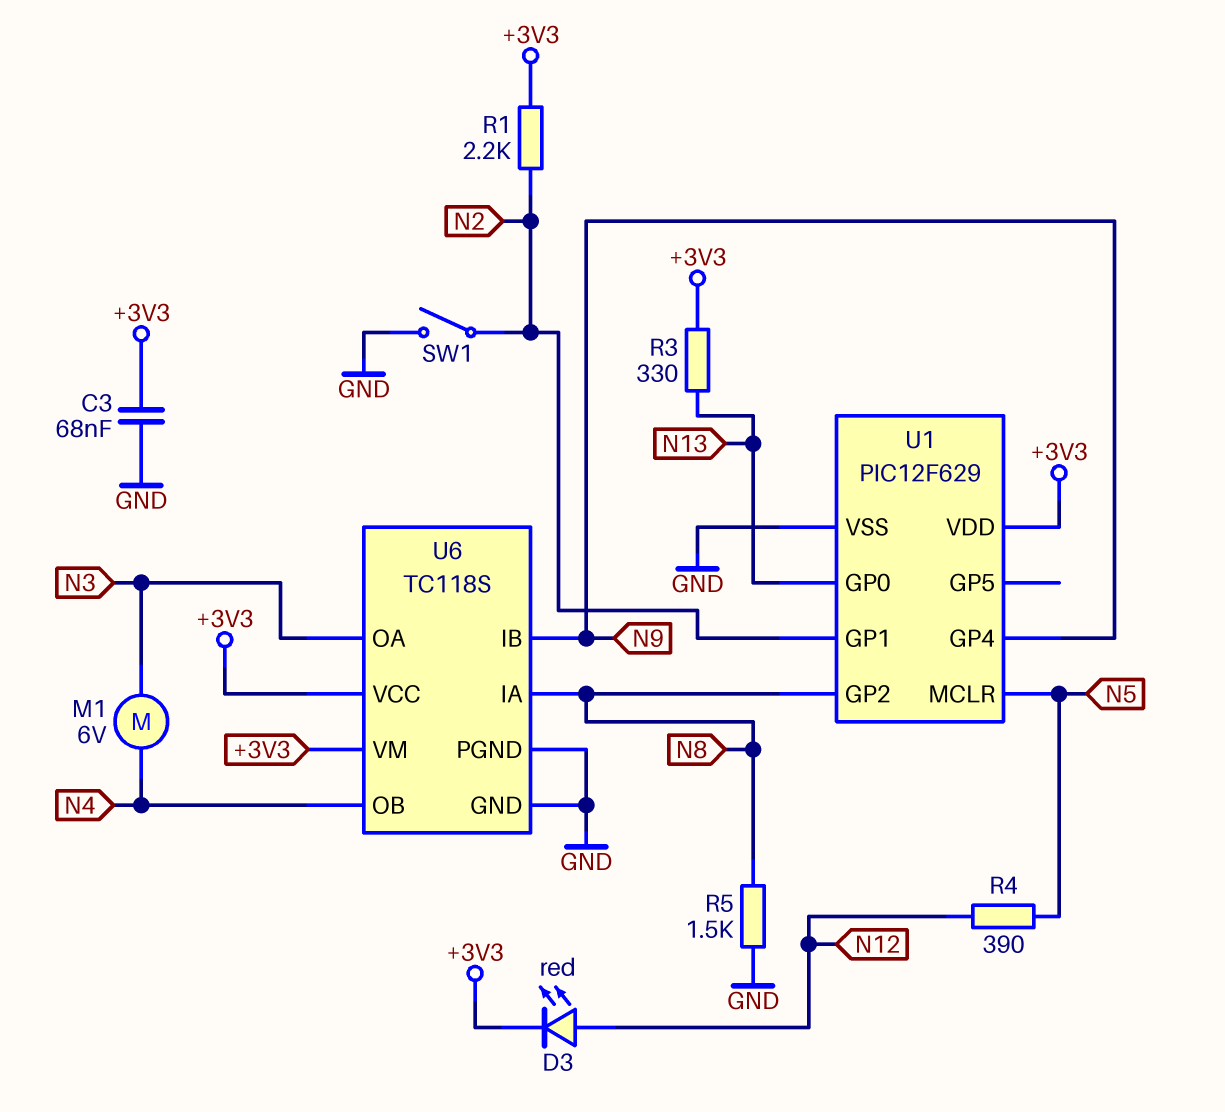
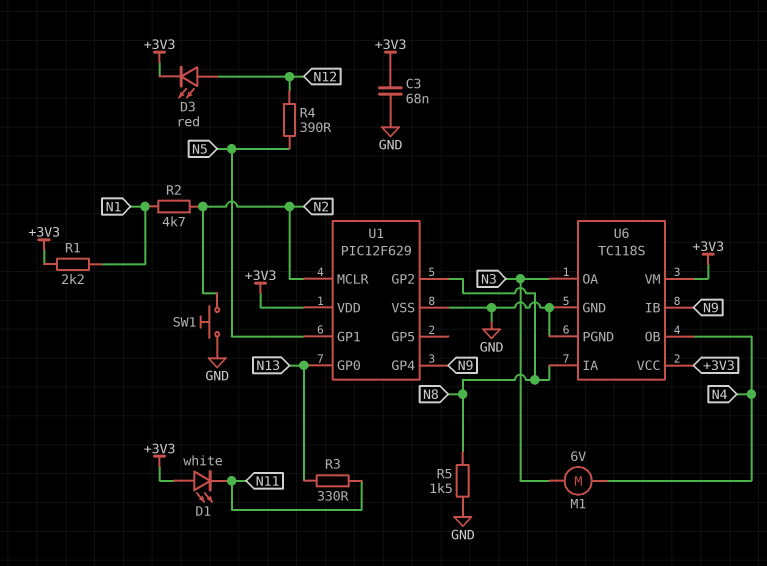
D1: none -> LED white (A +3V3, K N11)
R1: 2.2k (+3V3, N2) -> 2.2k (+3V3, N1)
R2: none -> 4.7k (N1, N2)
R3: 330 (+3V3, N13) -> 330 (N11, N13)
SW1: switch (GND, N2) -> button (GND, N2)
U1 pin GP1: N2 -> N5
U1 pin MCLR: N5 -> N2

